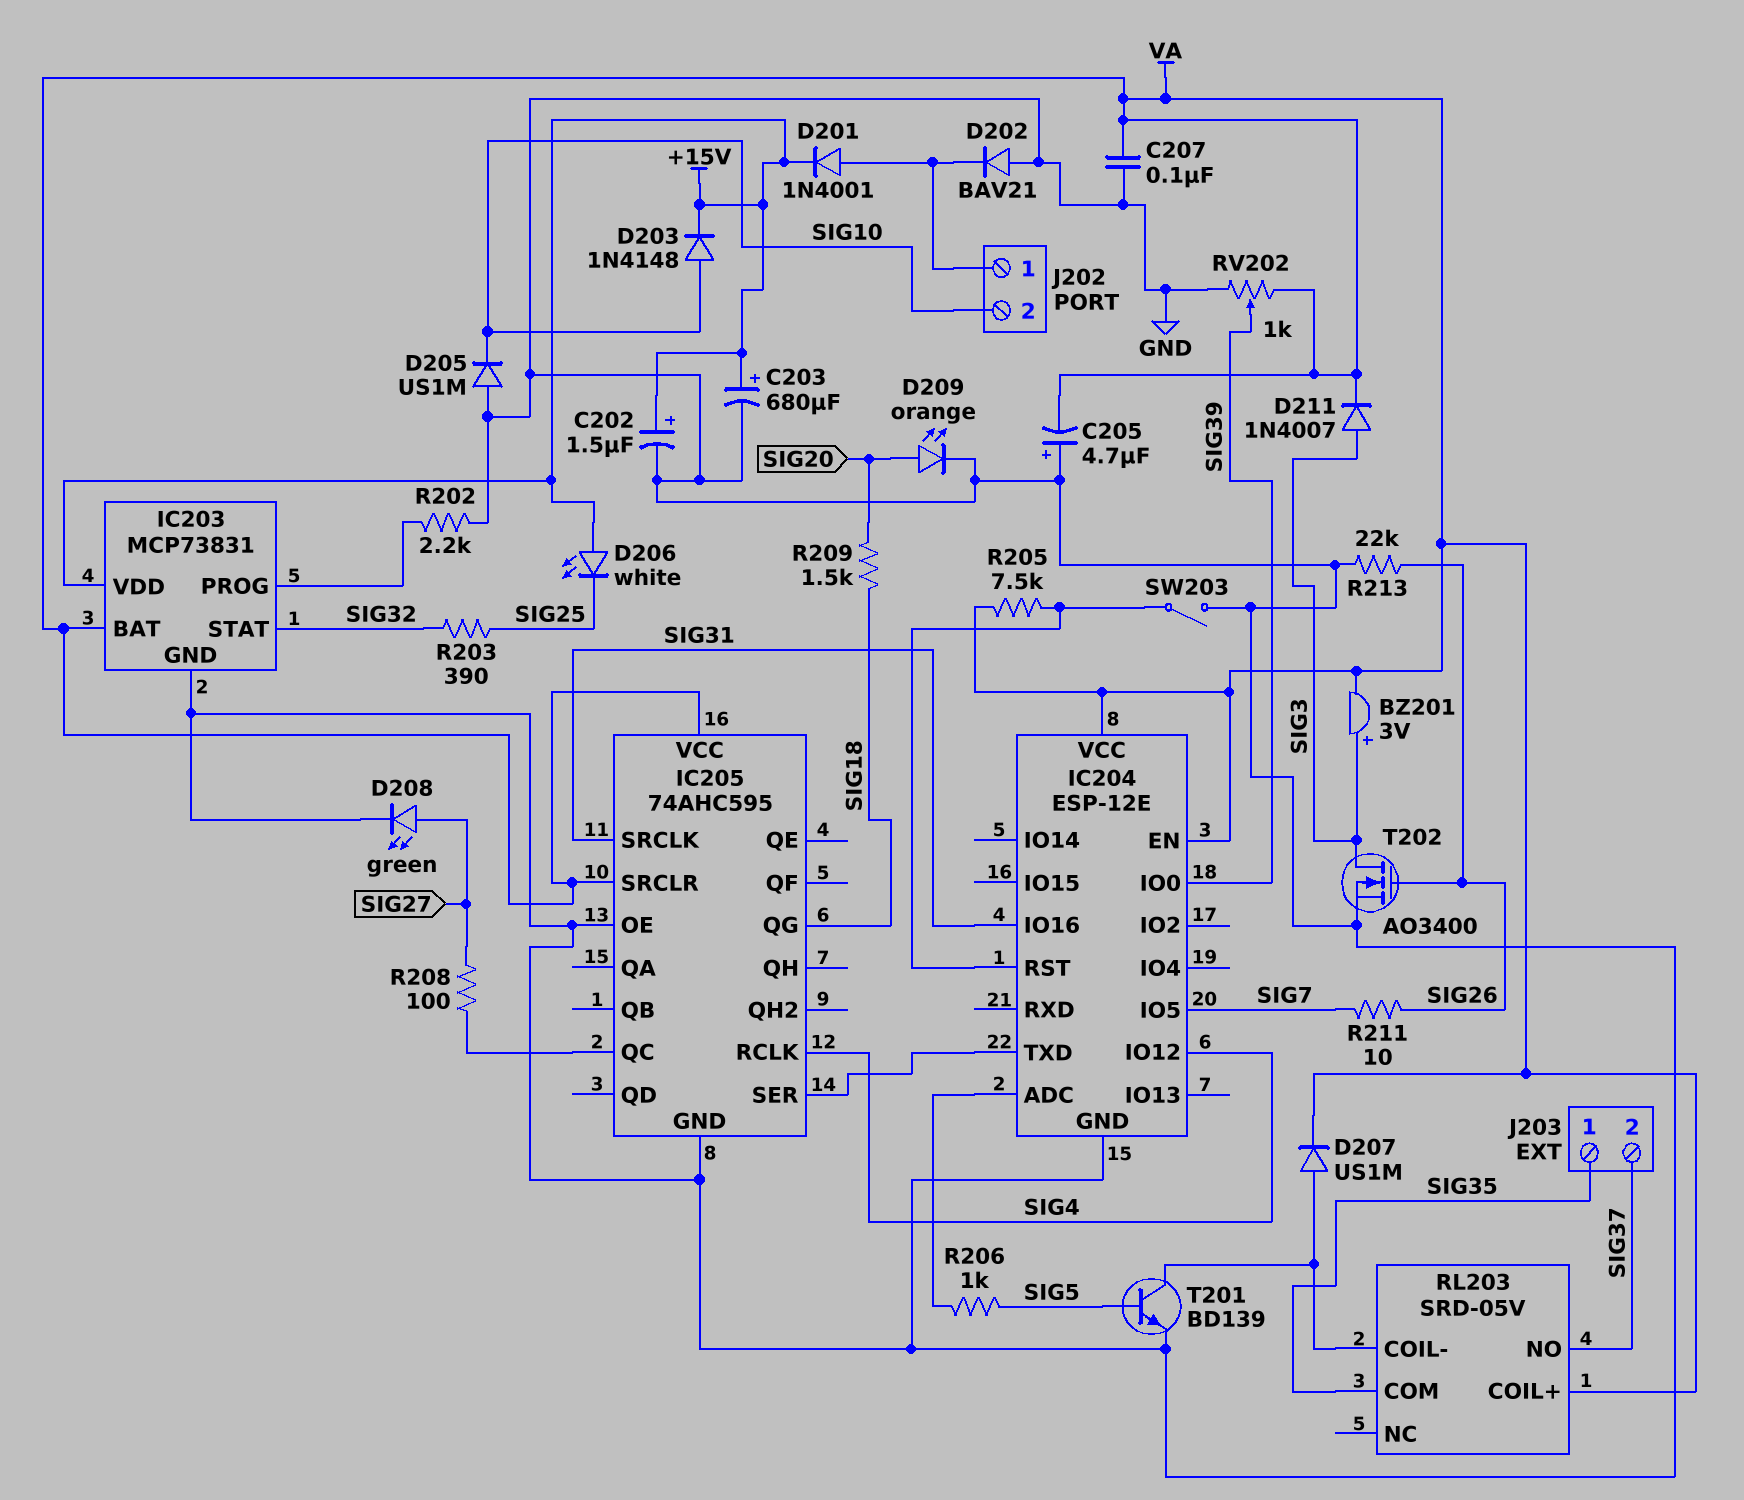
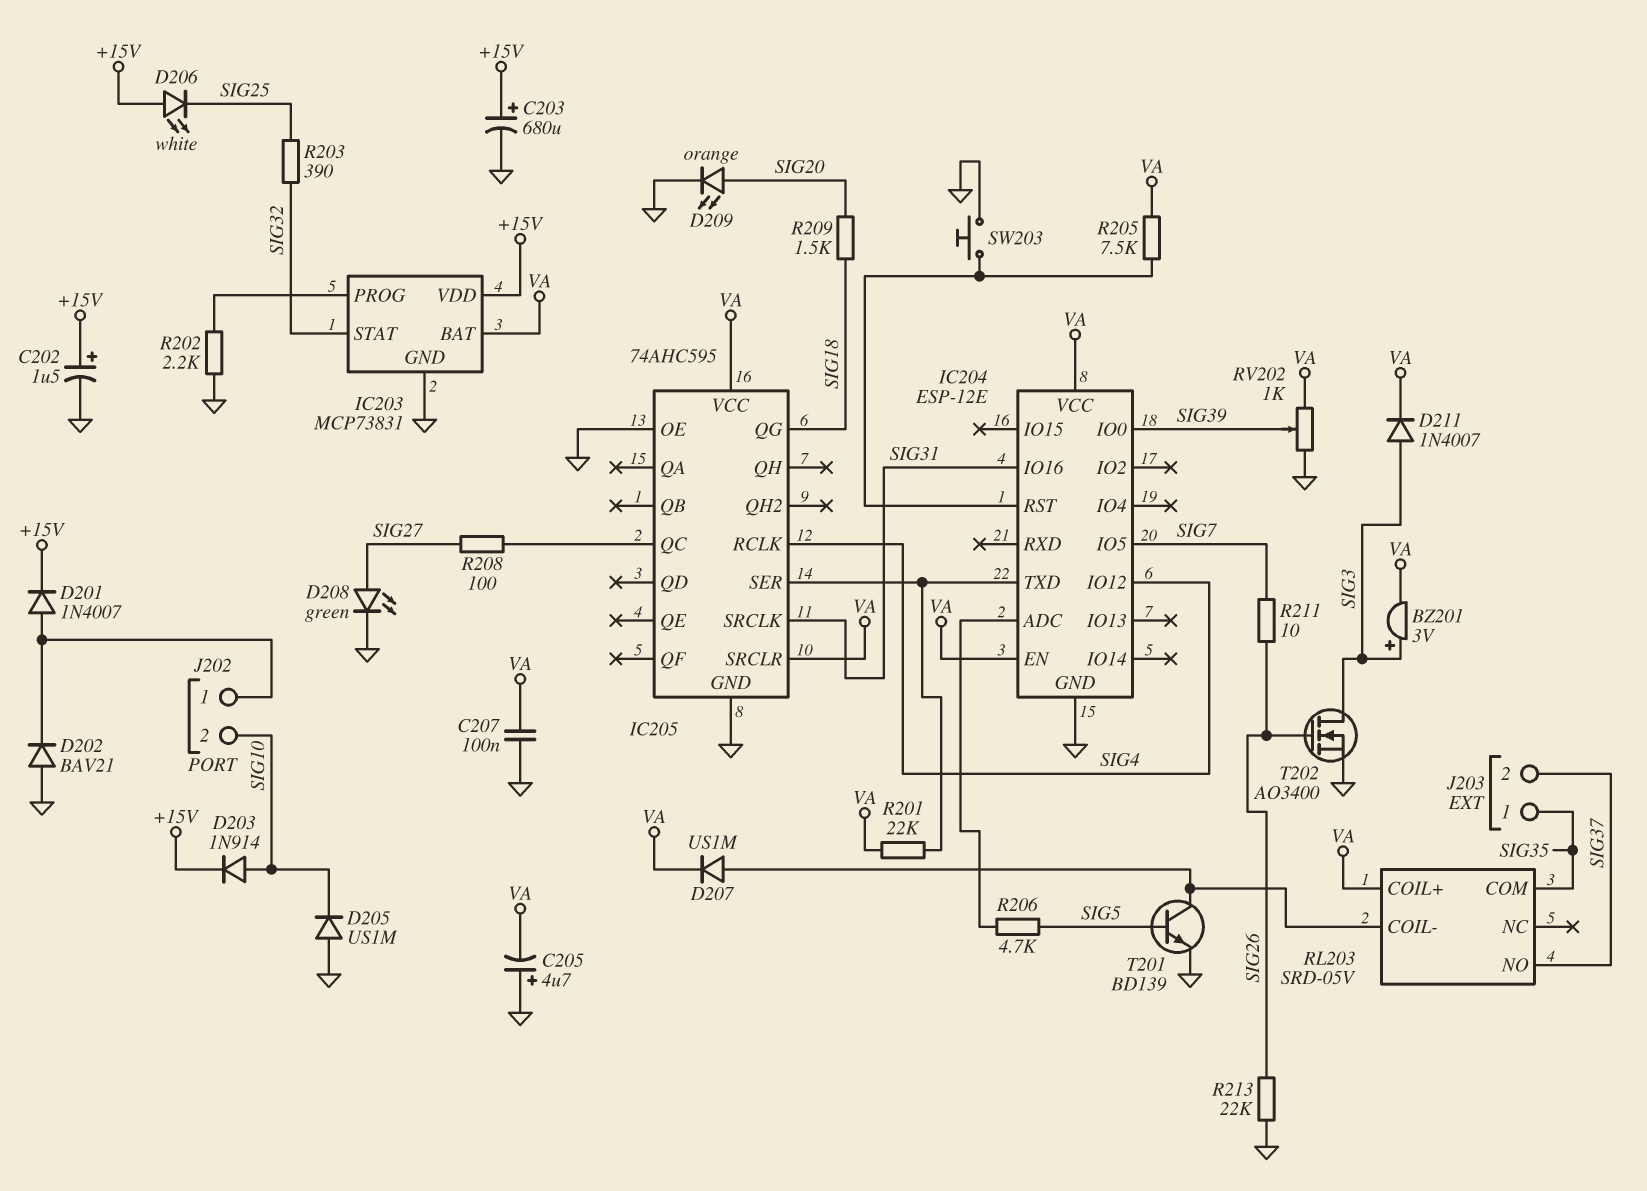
D201: diode 1N4001 (A J202/1, K +15V) -> diode 1N4007 (A J202/1, K +15V)
D203: diode 1N4148 (A SIG10, K +15V) -> diode 1N914 (A SIG10, K +15V)
R201: none -> 22k (IC204/TXD, VA)
R206: 1k (IC204/ADC, SIG5) -> 4.7k (IC204/ADC, SIG5)
SW203: switch (GND, IC204/RST) -> button (GND, IC204/RST)

